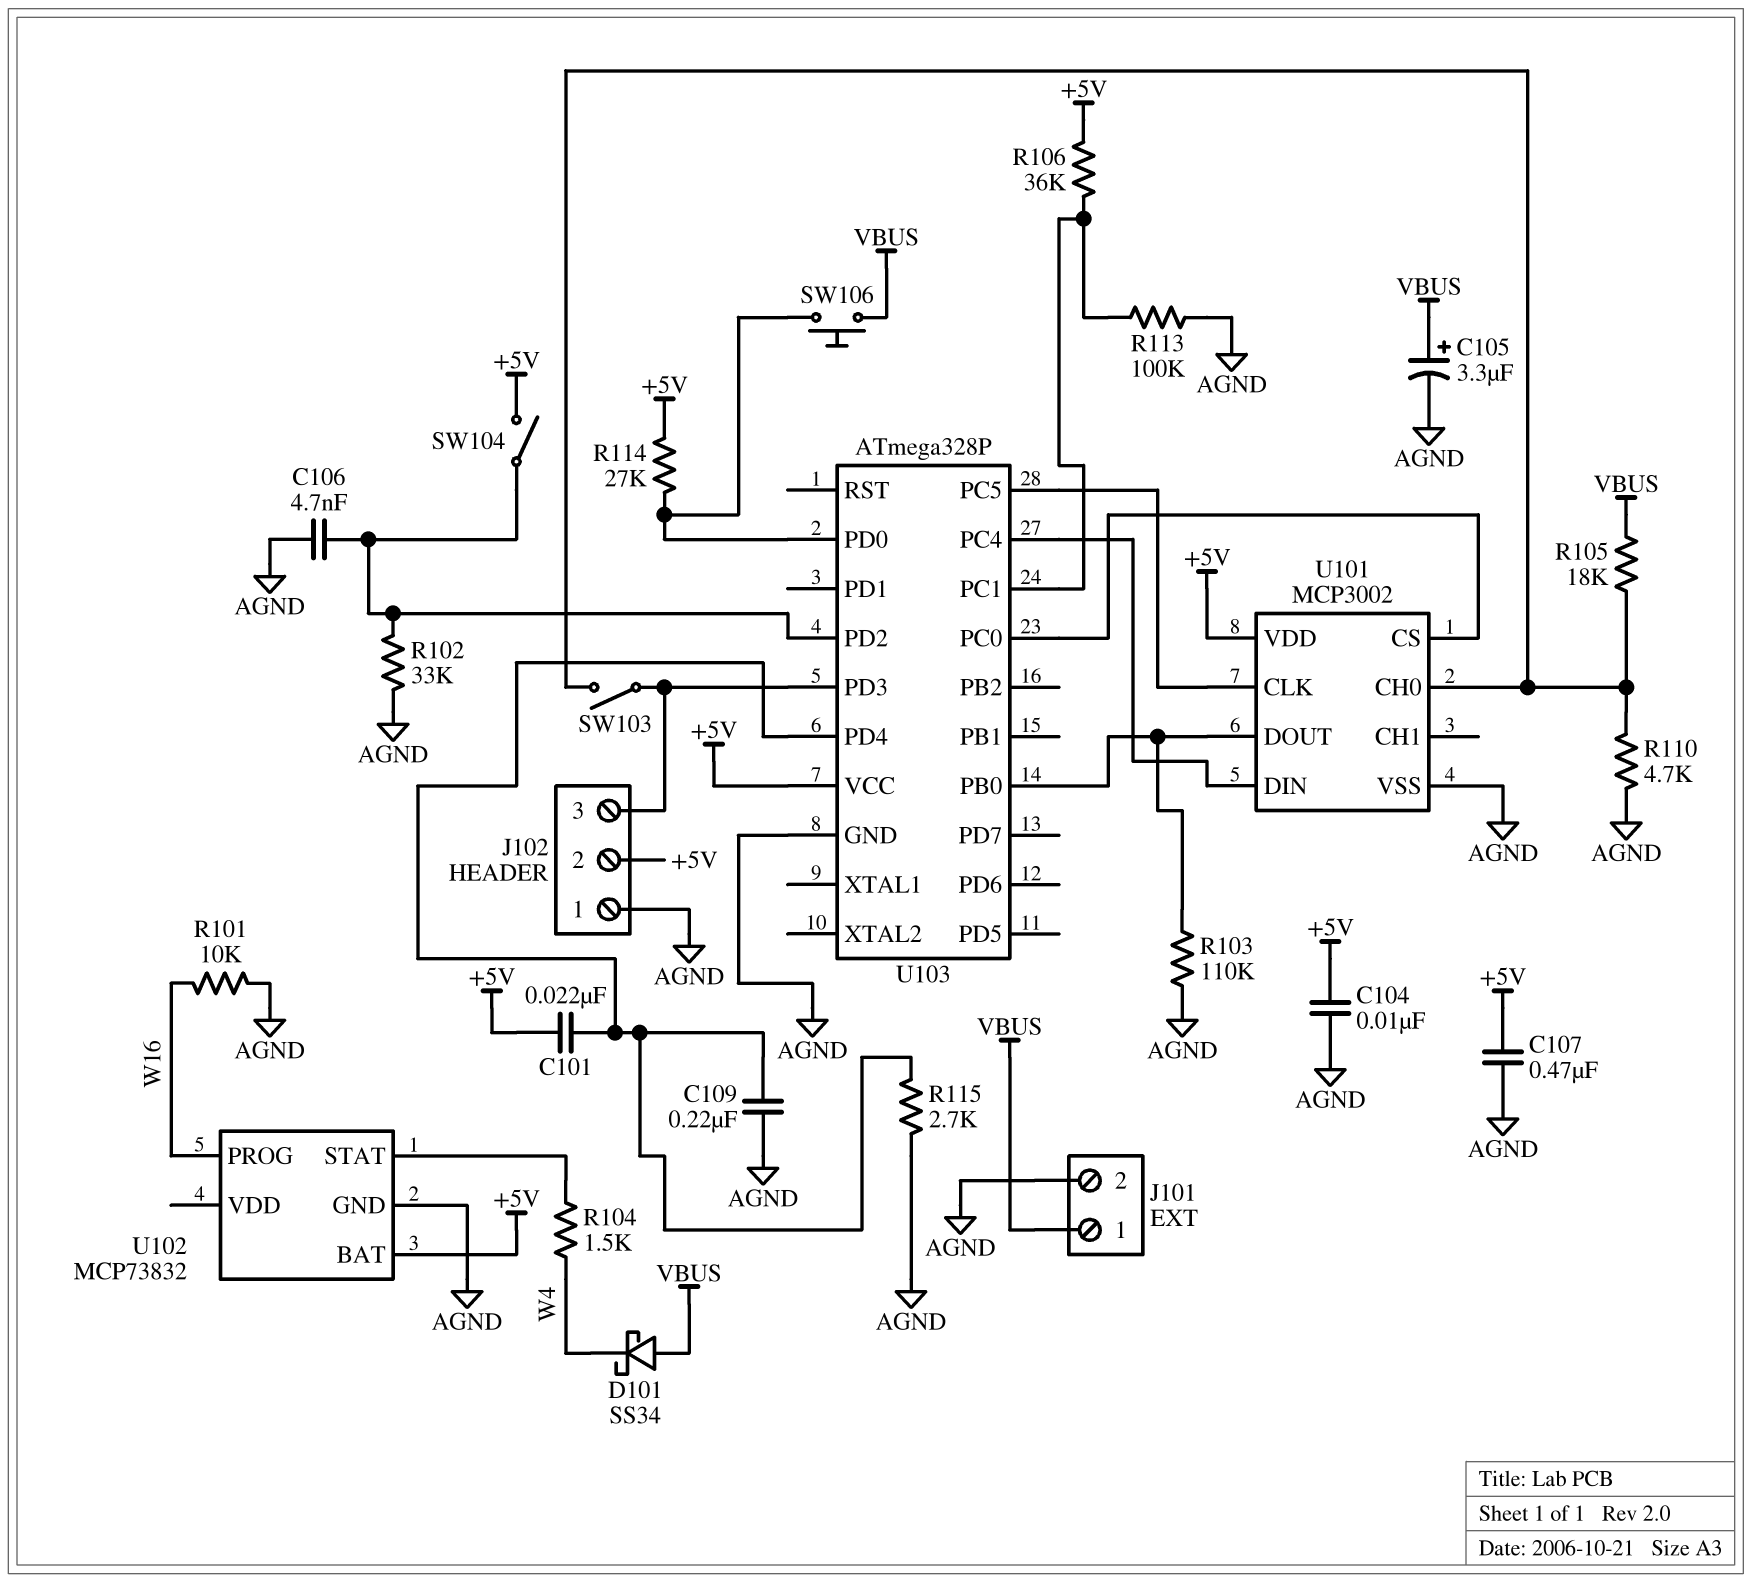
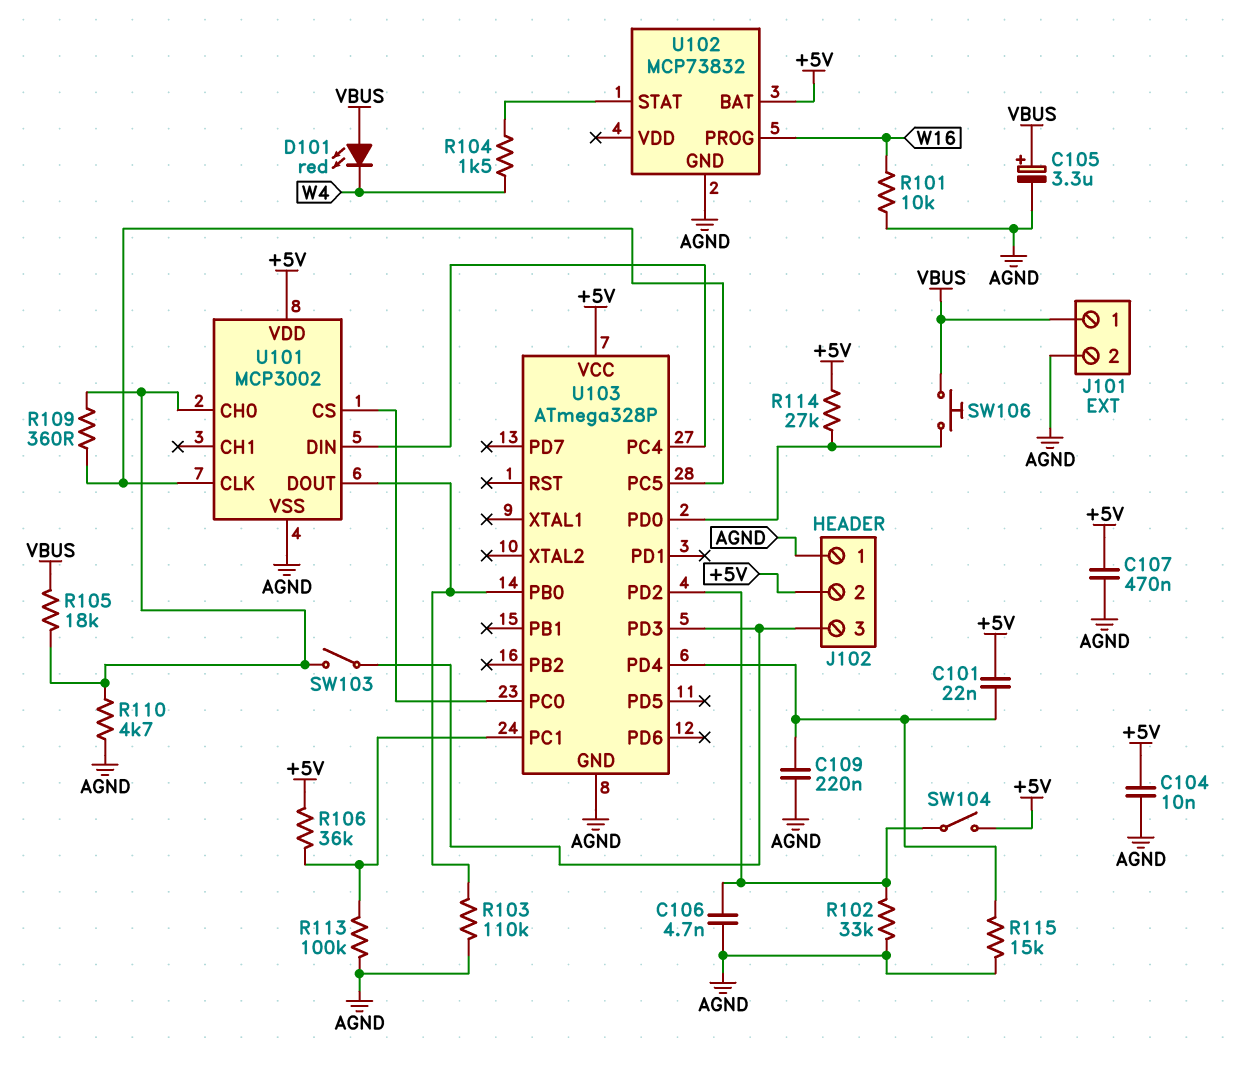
D101: schottky SS34 (A VBUS, K W4) -> LED red (A VBUS, K W4)
R109: none -> 360 (U101/CH0, U101/CLK)
R115: 2.7k (AGND, U103/PD4) -> 15k (AGND, U103/PD4)

